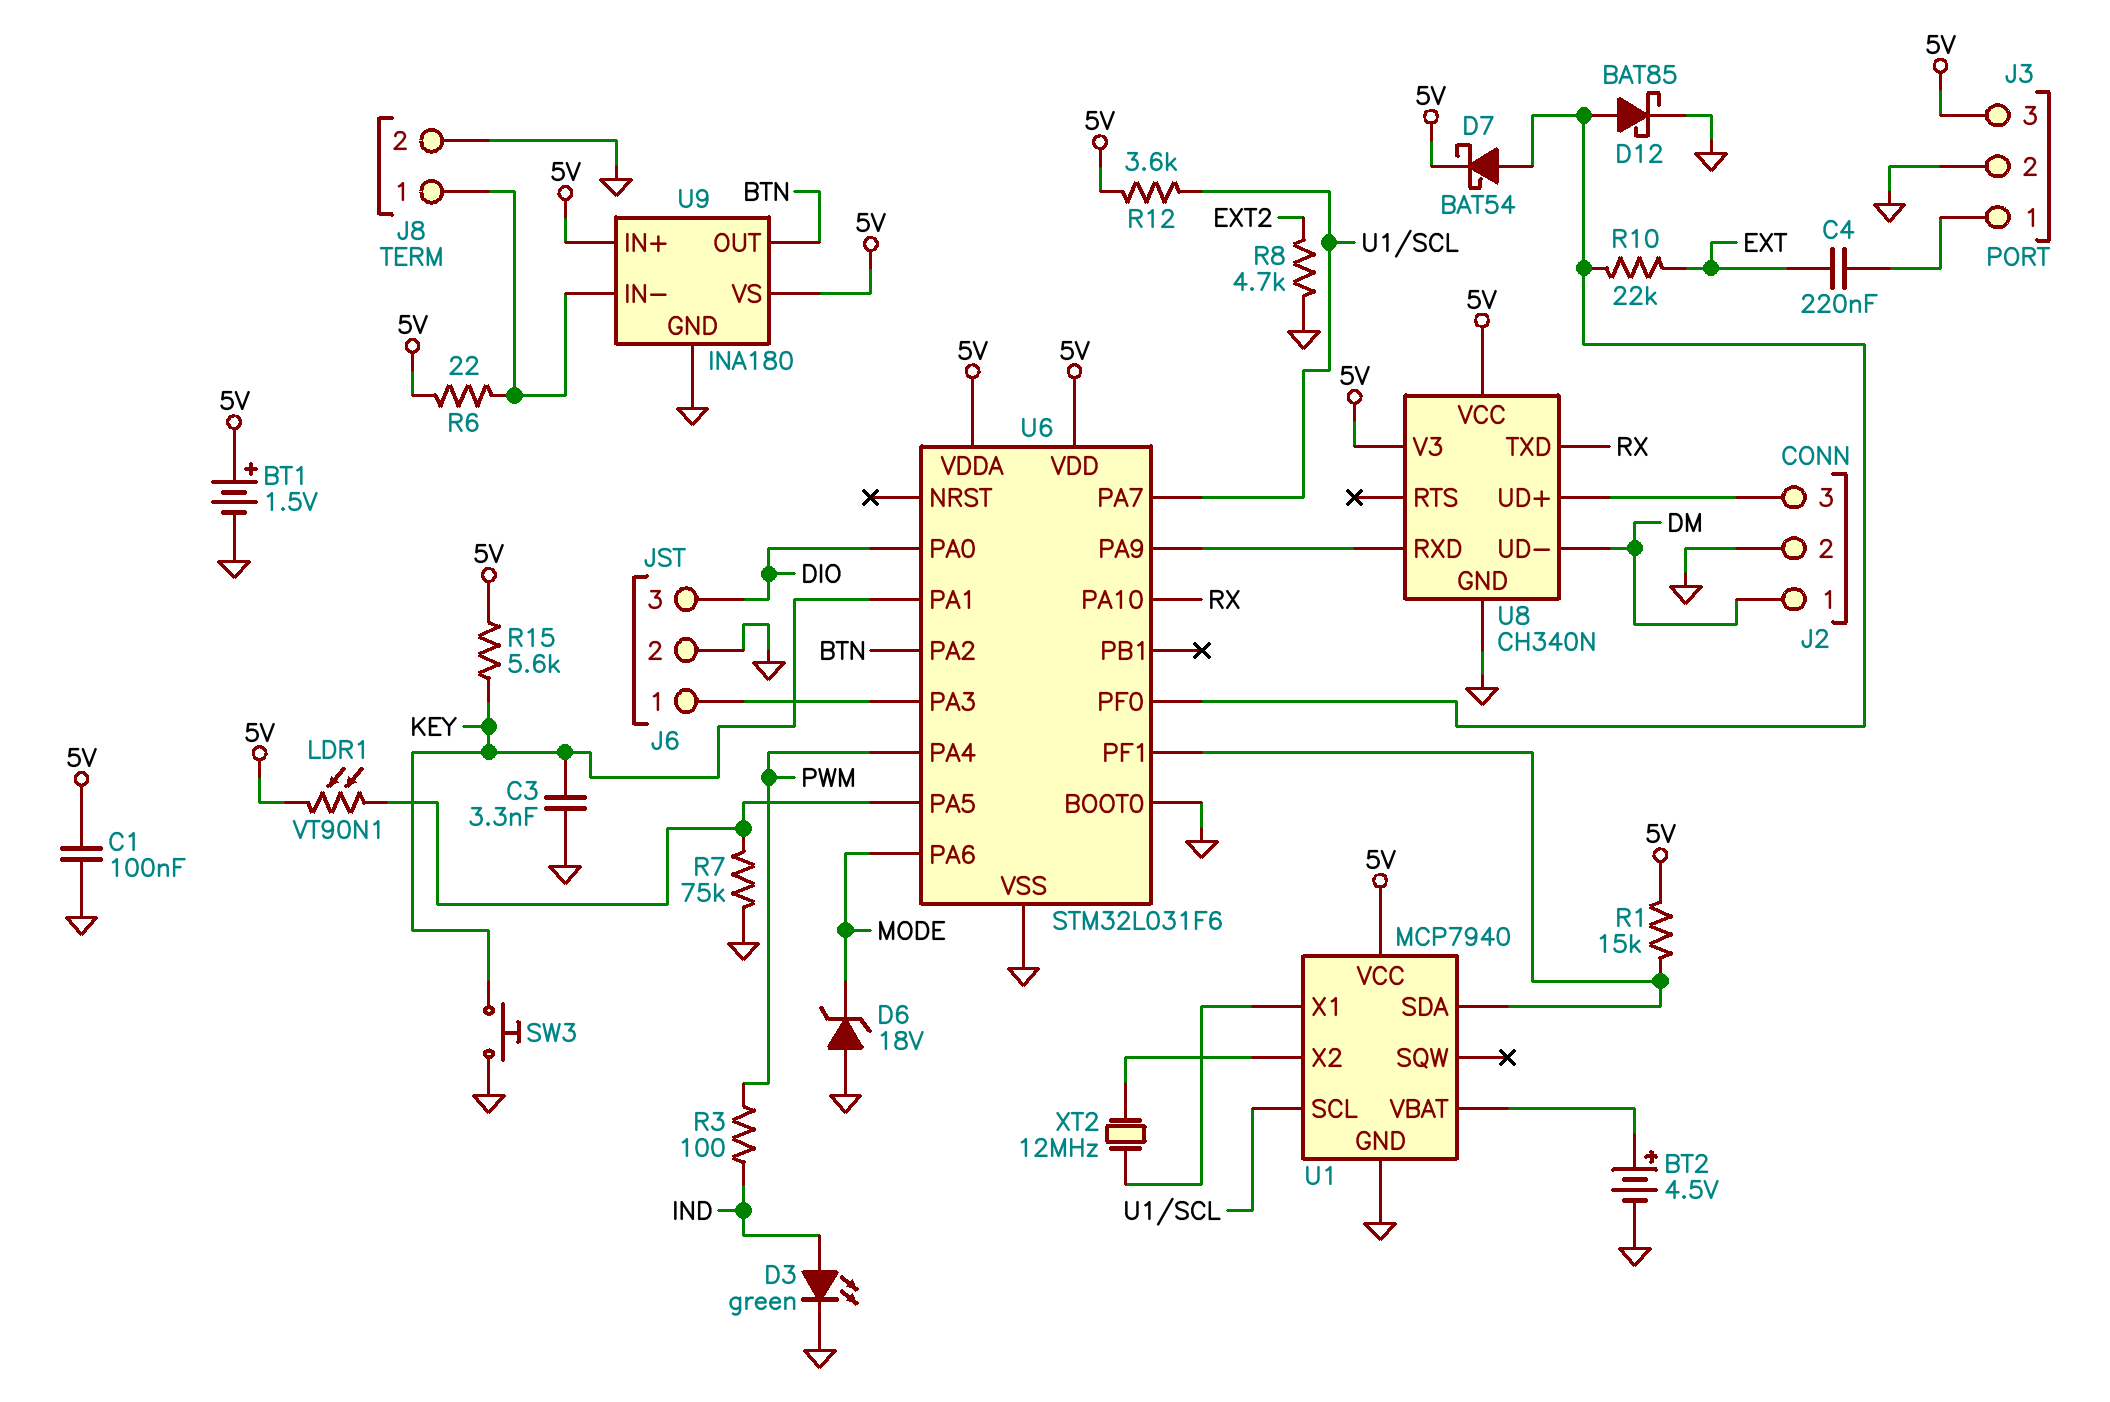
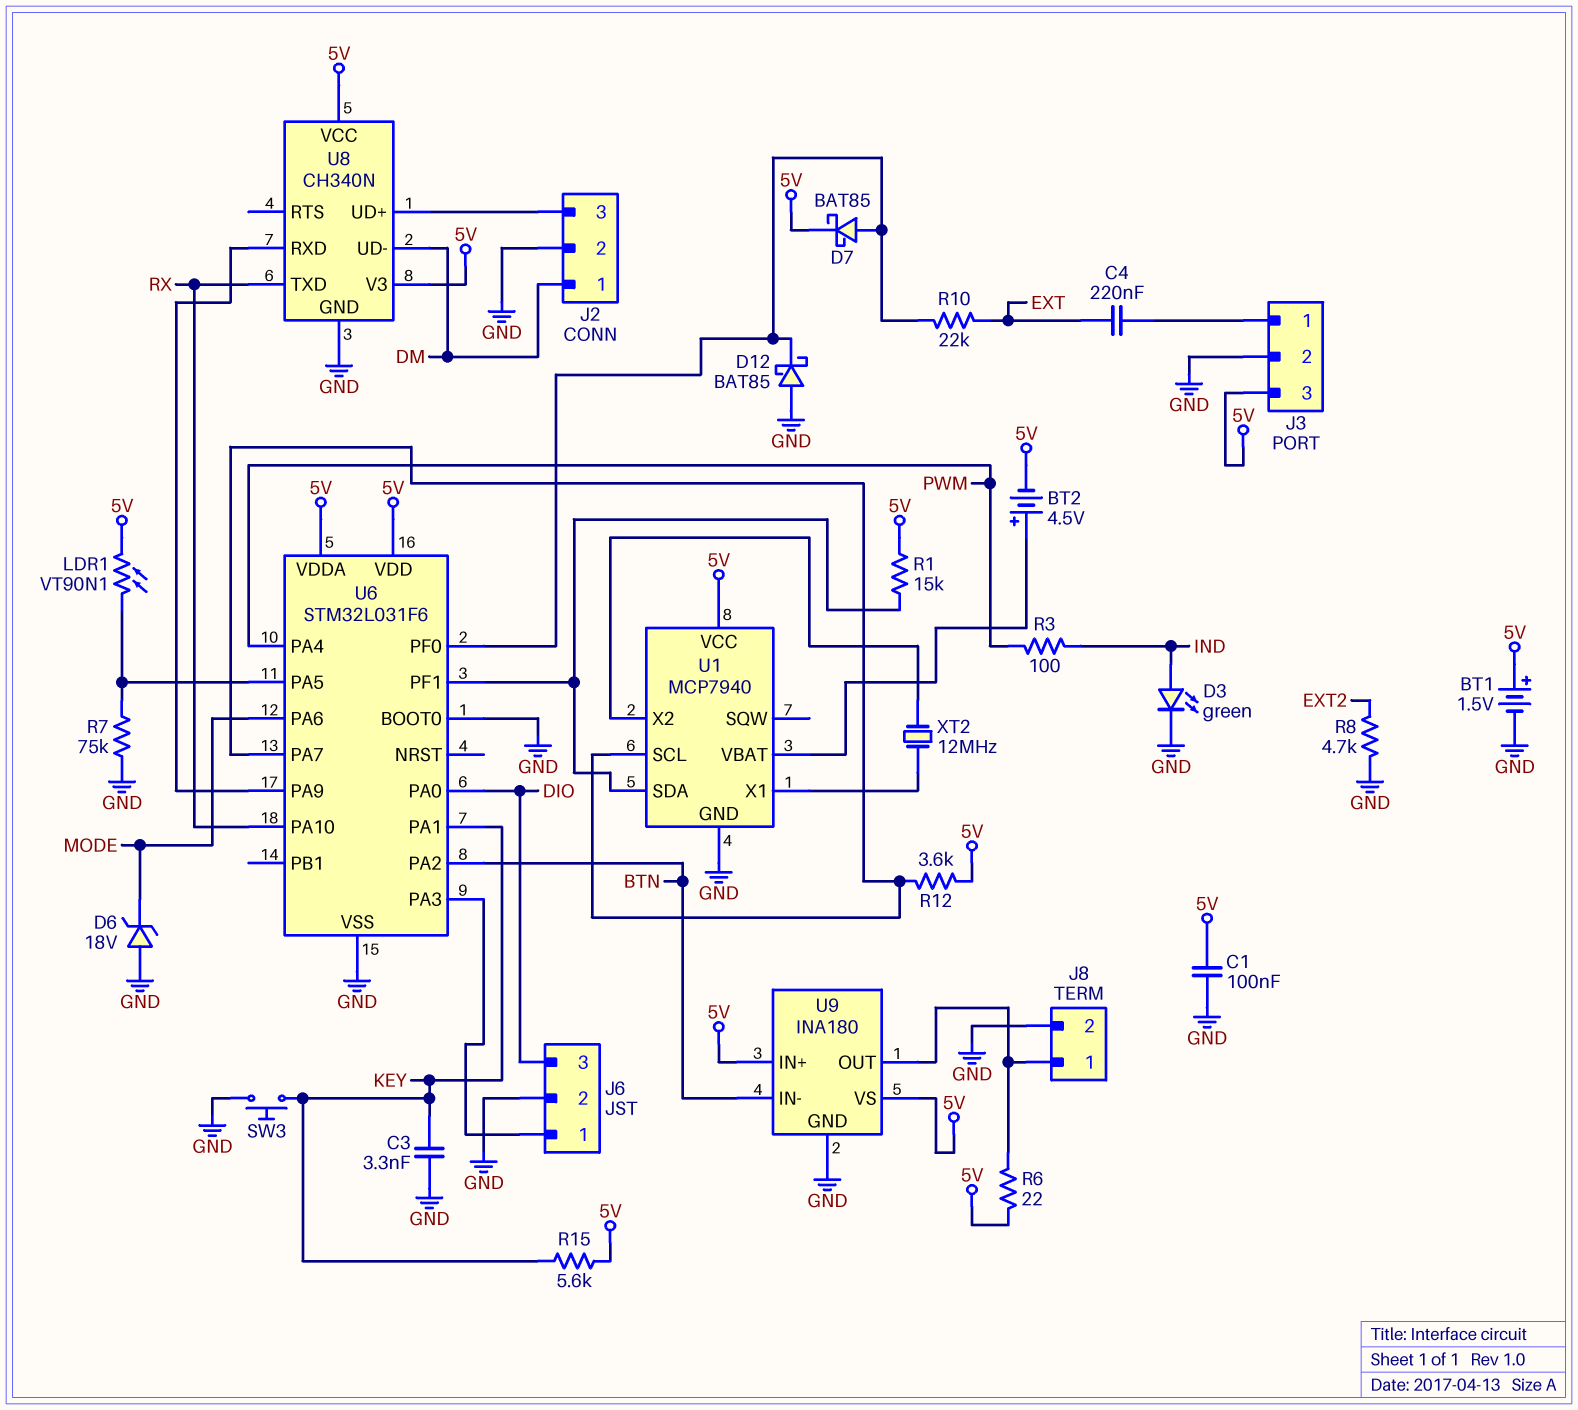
BT2: 4.5V (plus U1/VBAT, minus GND) -> 4.5V (plus U1/VBAT, minus 5V)
D7: schottky BAT54 (A U6/PF0, K 5V) -> schottky BAT85 (A U6/PF0, K 5V)
D12: schottky BAT85 (A U6/PF0, K GND) -> schottky BAT85 (A GND, K U6/PF0)
U9 pin IN-: J8/1 -> BTN
U9 pin OUT: BTN -> J8/1

